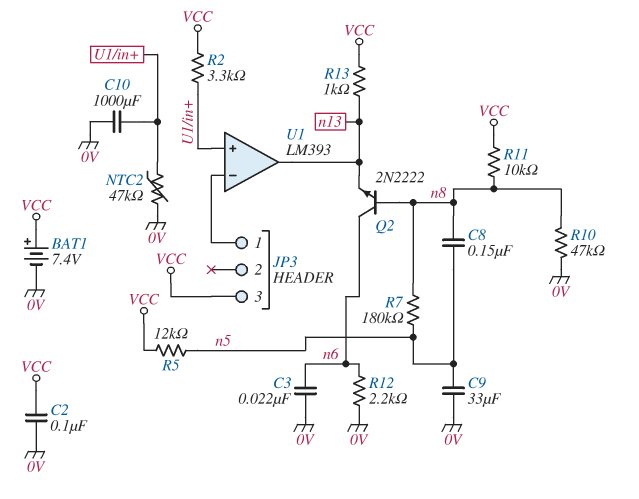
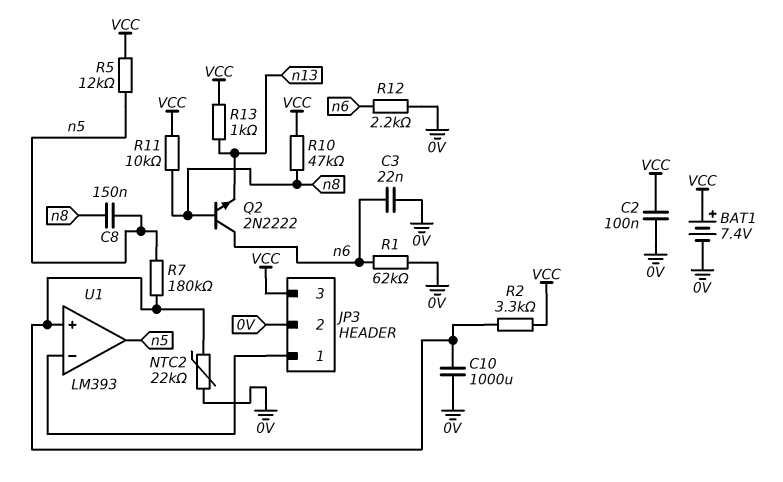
C9: 33uF (0V, n5) -> none
JP3 pin 2: none -> 0V
NTC2: 47k (0V, U1/in+) -> 22k (0V, U1/in+)
R1: none -> 62k (0V, n6)
R7: 180k (n5, n8) -> 180k (U1/in+, n5)
R10: 47k (0V, n8) -> 47k (VCC, n8)
U1 pin out: n13 -> n5

